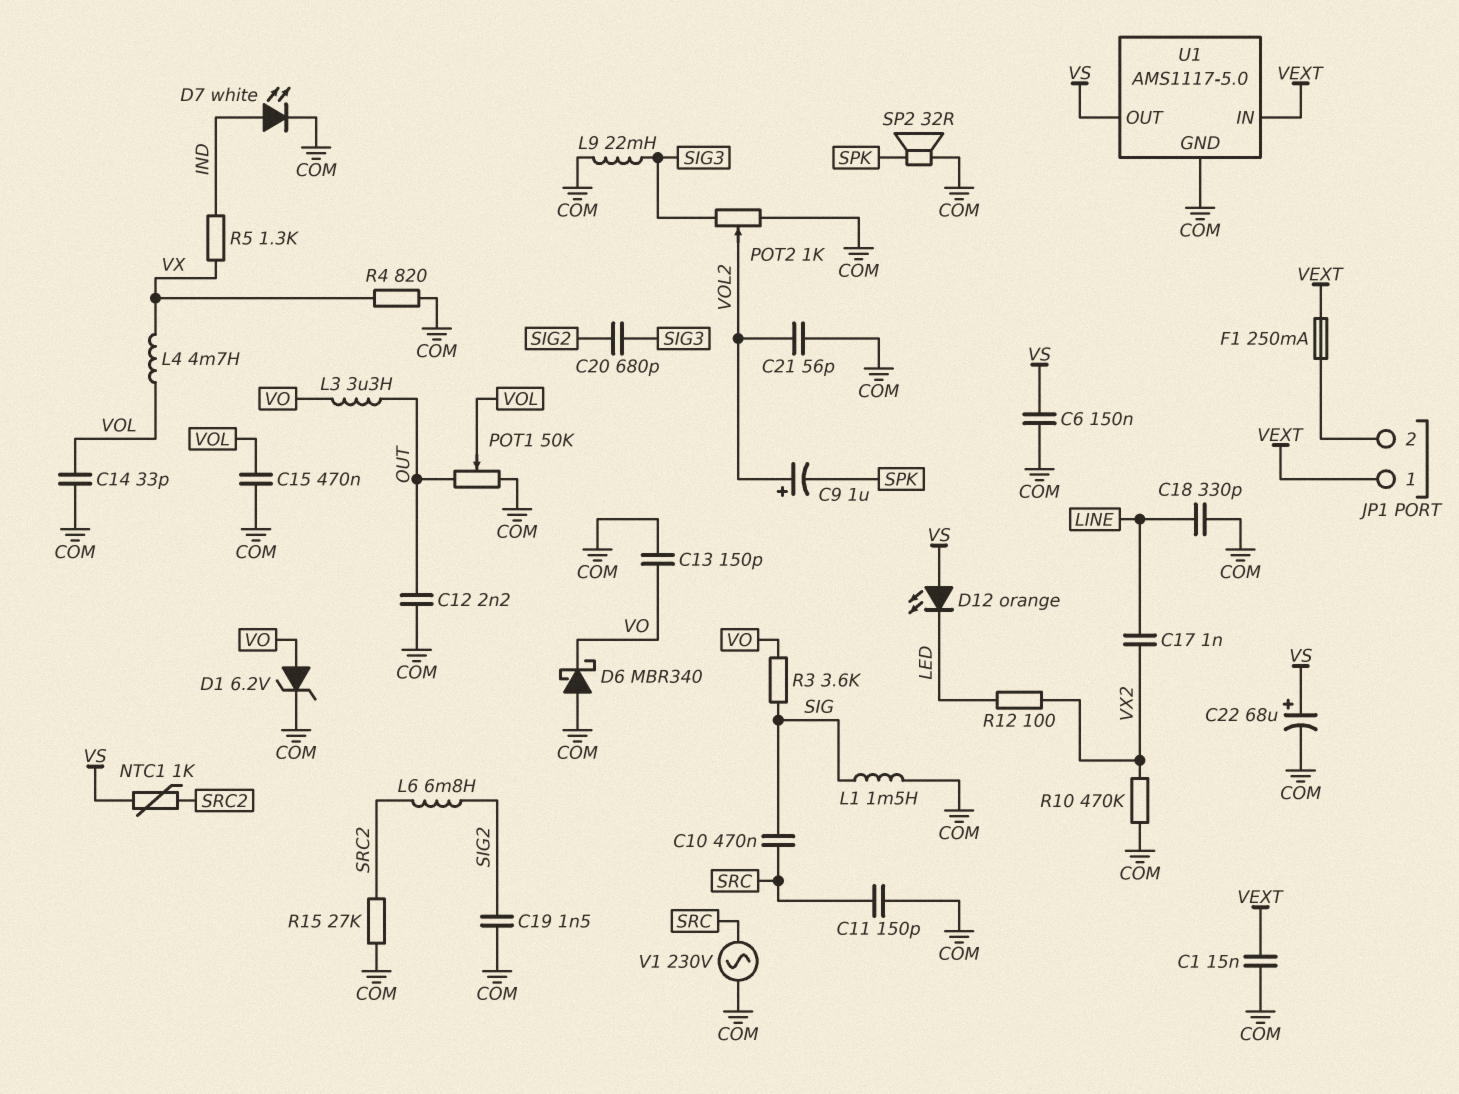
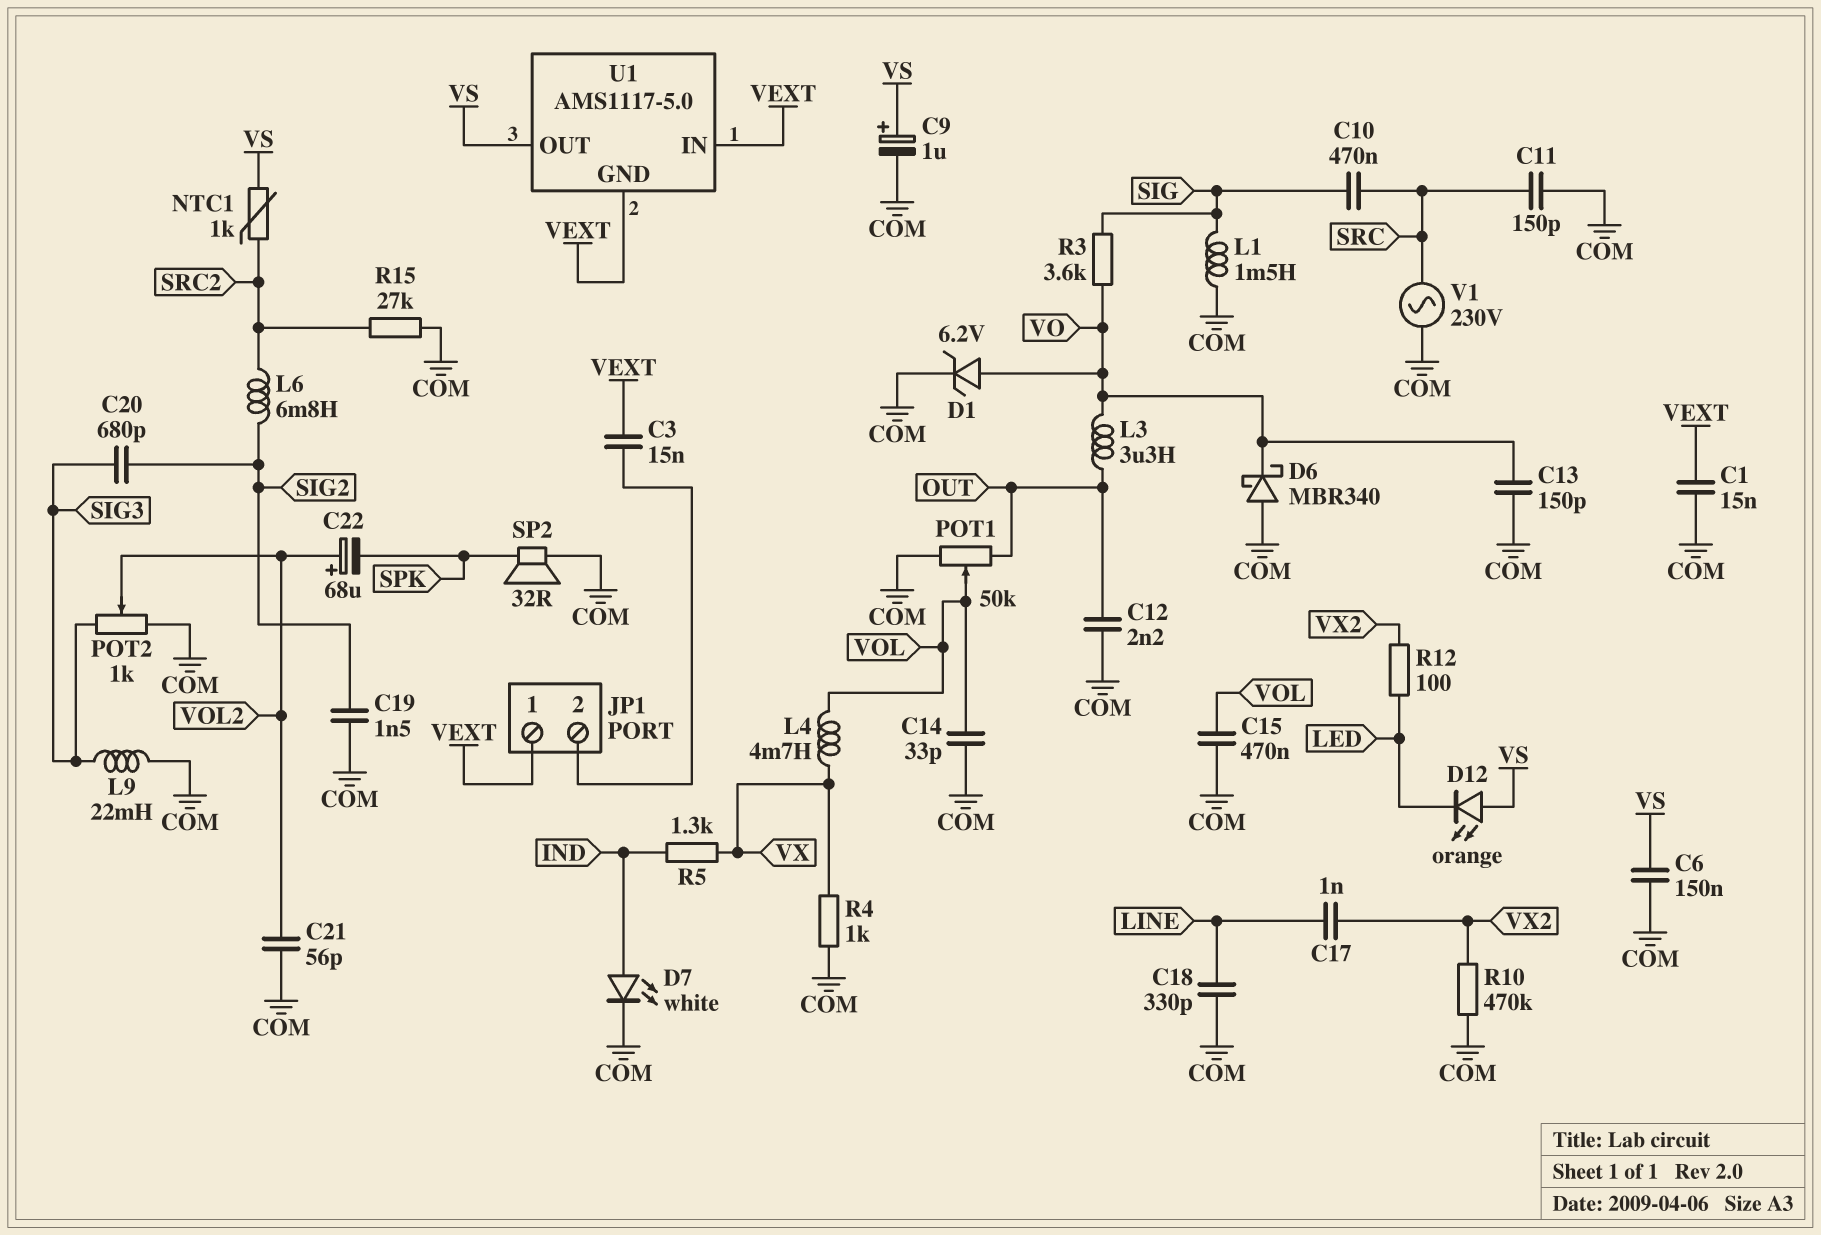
C3: none -> 15nF (JP1/2, VEXT)
C9: 1uF (plus VOL2, minus SPK) -> 1uF (plus VS, minus COM)
C22: 68uF (plus VS, minus COM) -> 68uF (plus VOL2, minus SPK)
F1: 250mA (JP1/2, VEXT) -> none
R4: 820 (COM, VX) -> 1k (COM, VX)
U1 pin GND: COM -> VEXT

